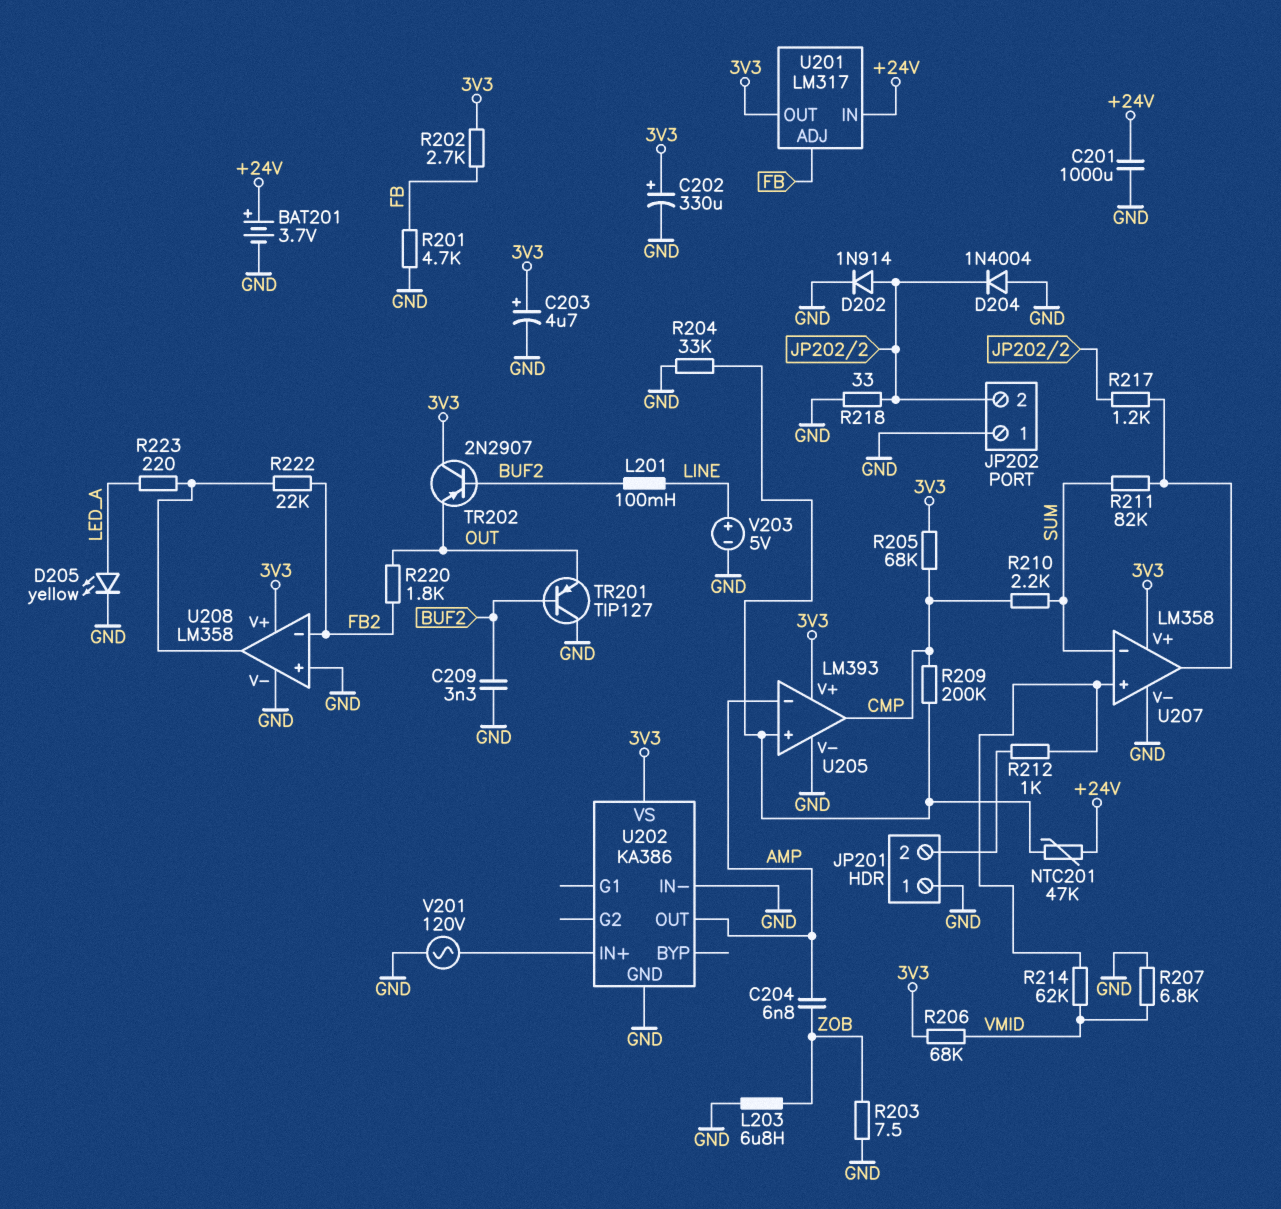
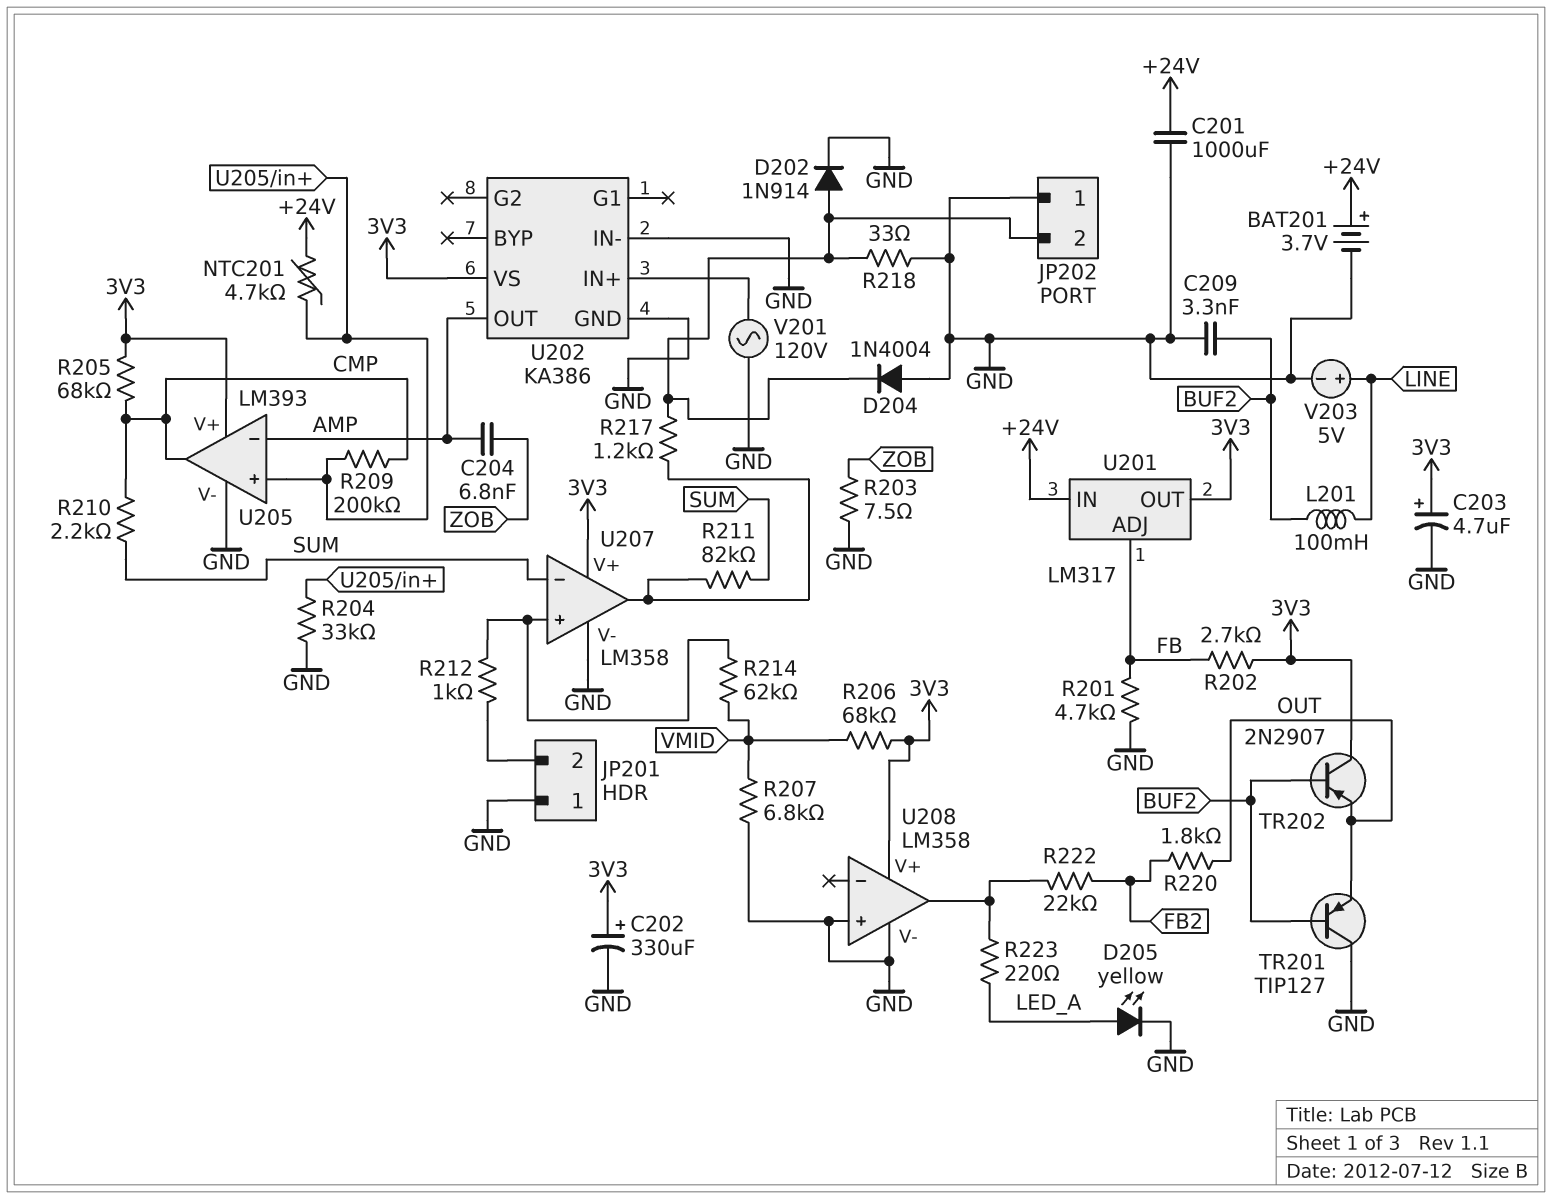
L203: 6.8uH (GND, ZOB) -> none
NTC201: 47k (+24V, U205/in+) -> 4.7k (+24V, U205/in+)
U208 pin in-: FB2 -> none

